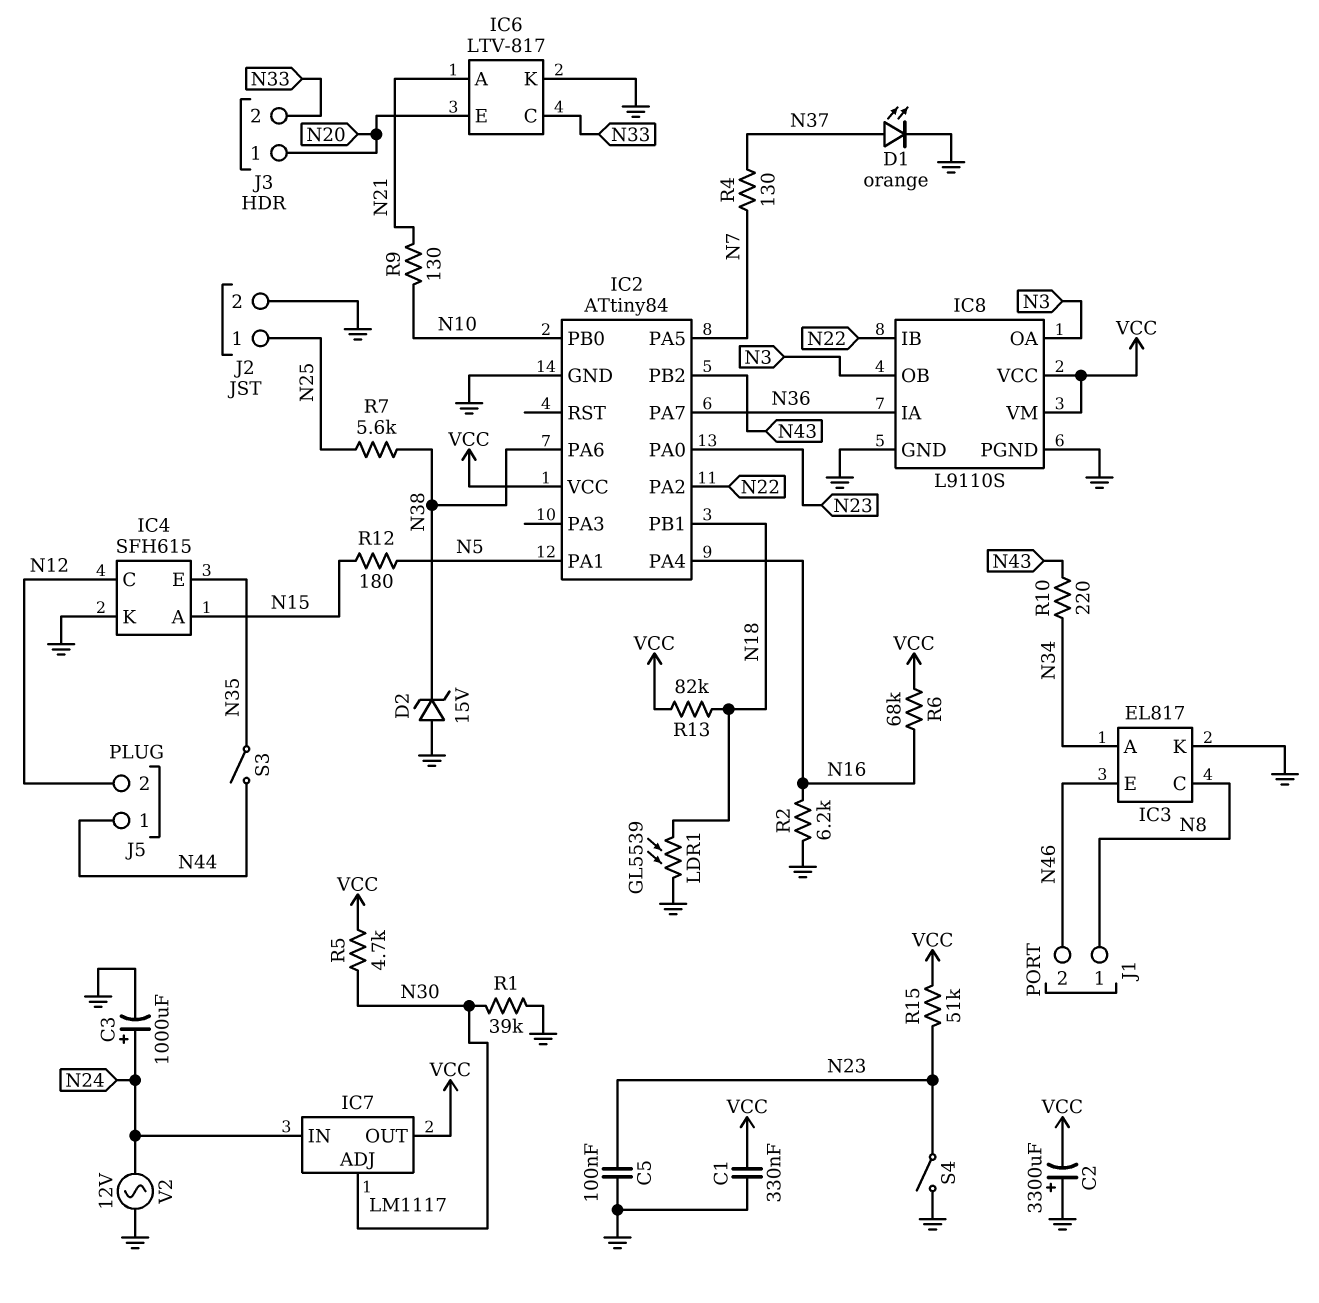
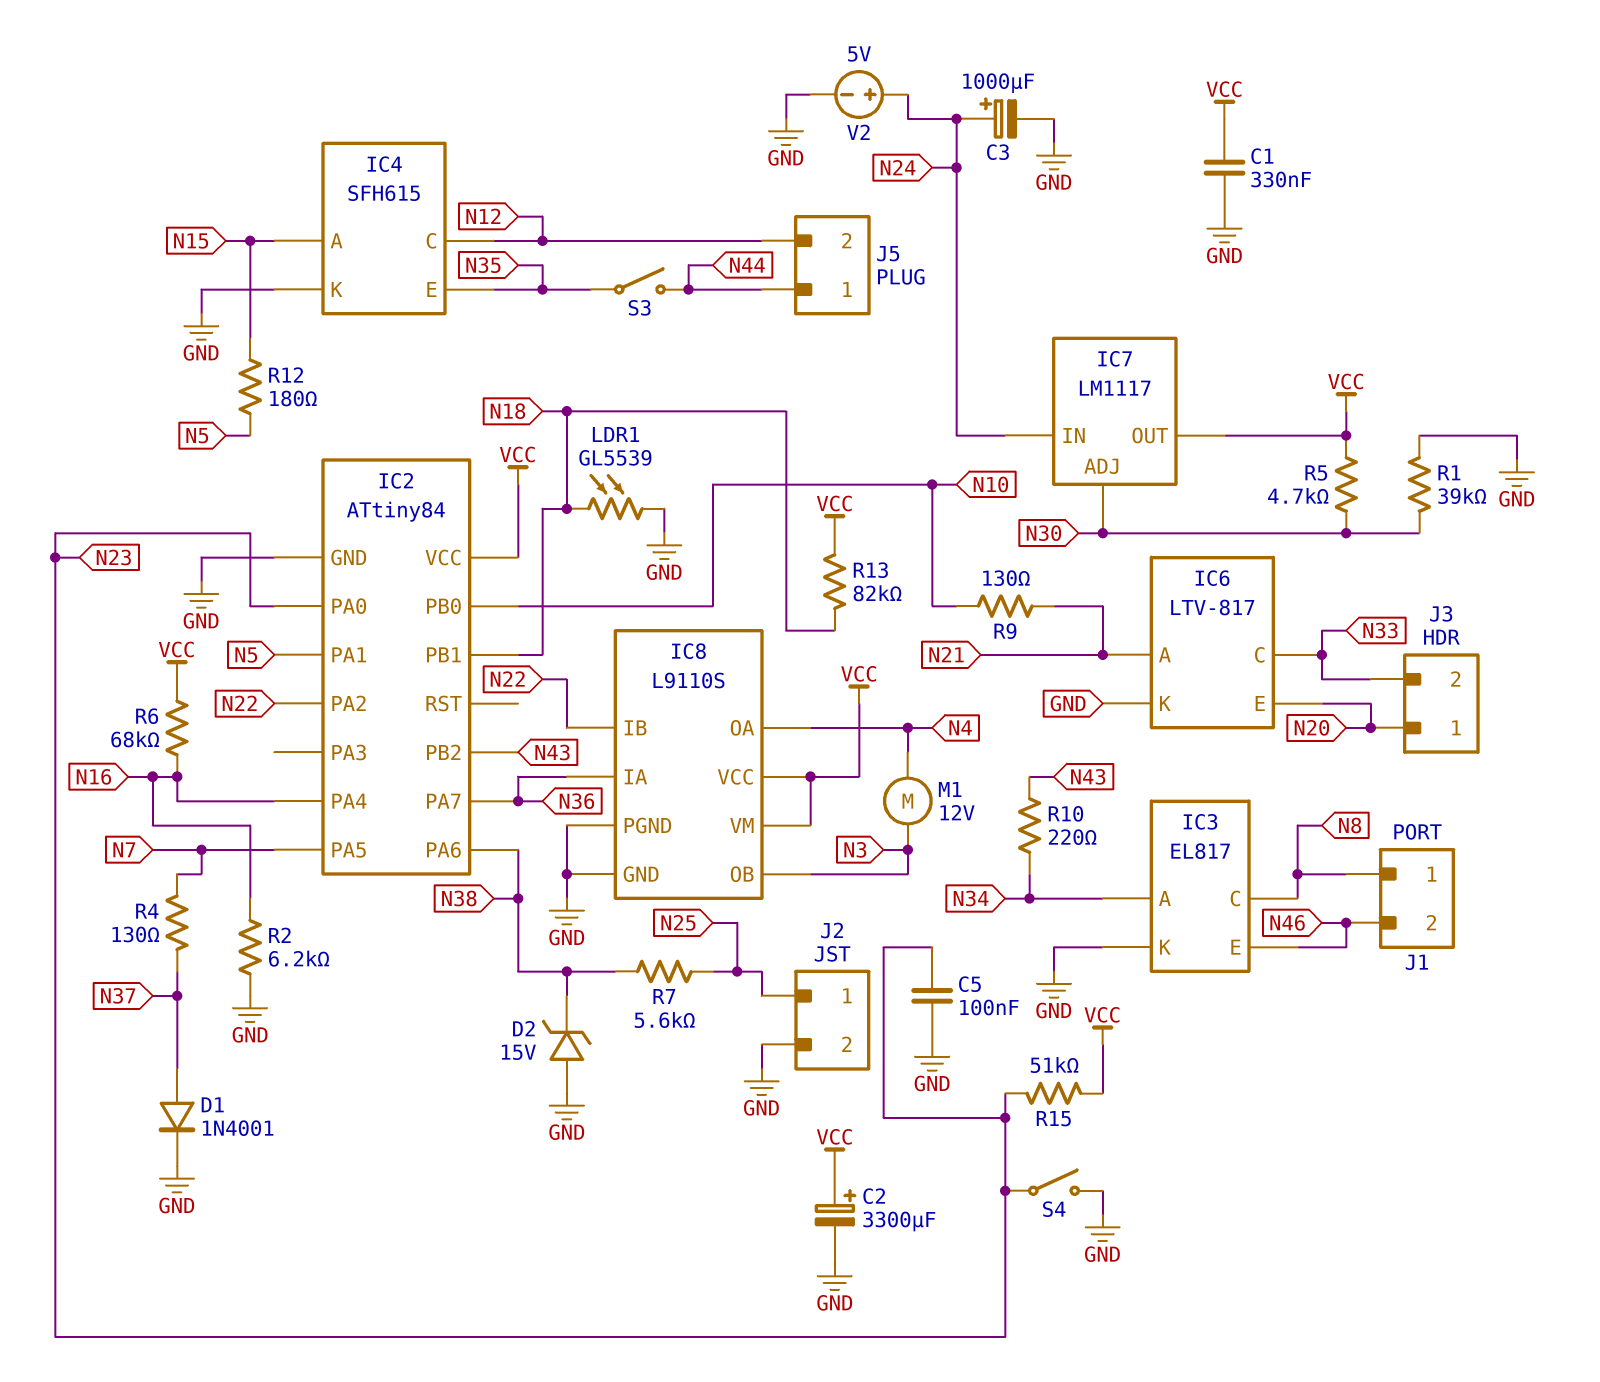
C2: 3300uF (plus GND, minus VCC) -> 3300uF (plus VCC, minus GND)
D1: LED orange (A N37, K GND) -> diode 1N4001 (A N37, K GND)
IC8 pin OA: N3 -> N4
M1: none -> motor 12V (N3, N4)
V2: AC 12V (GND, N24) -> 5V (plus N24, minus GND)

